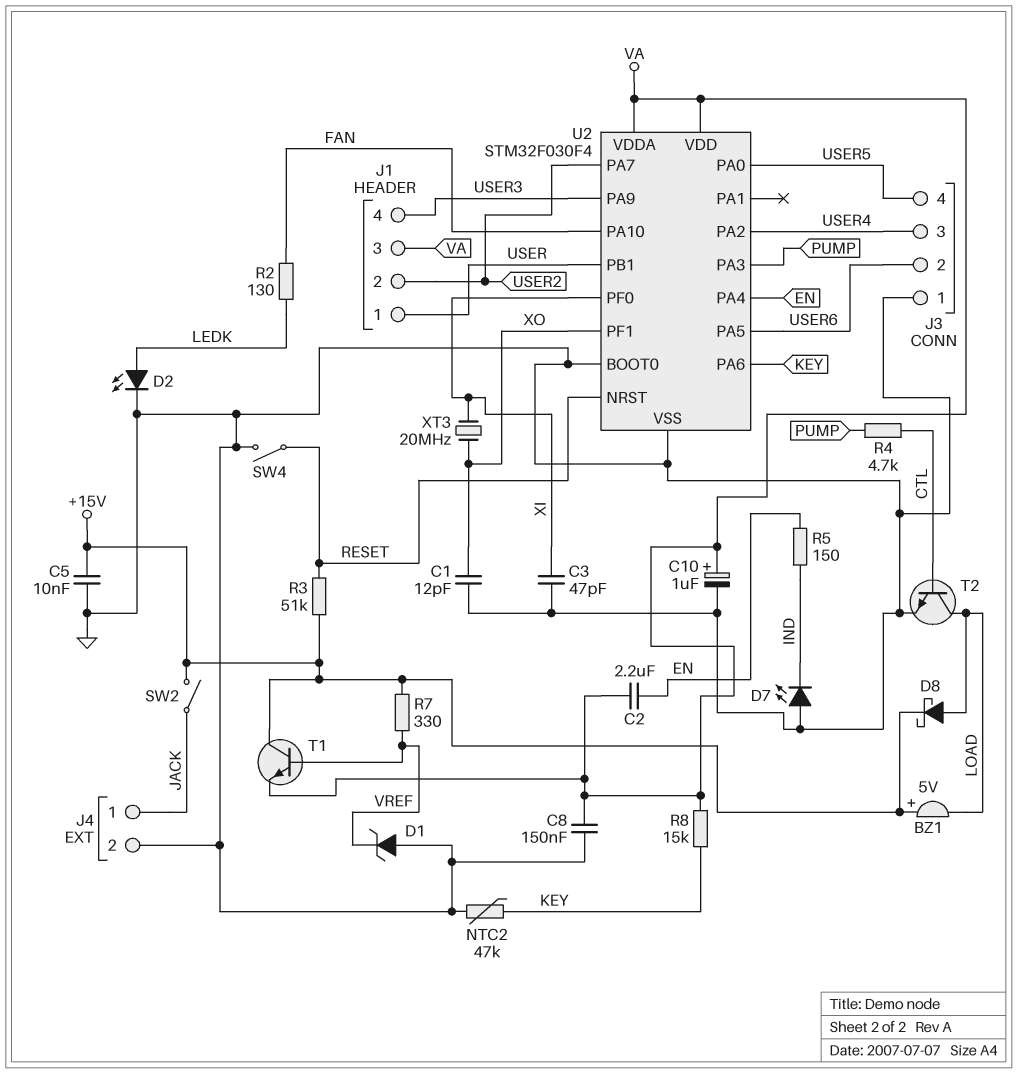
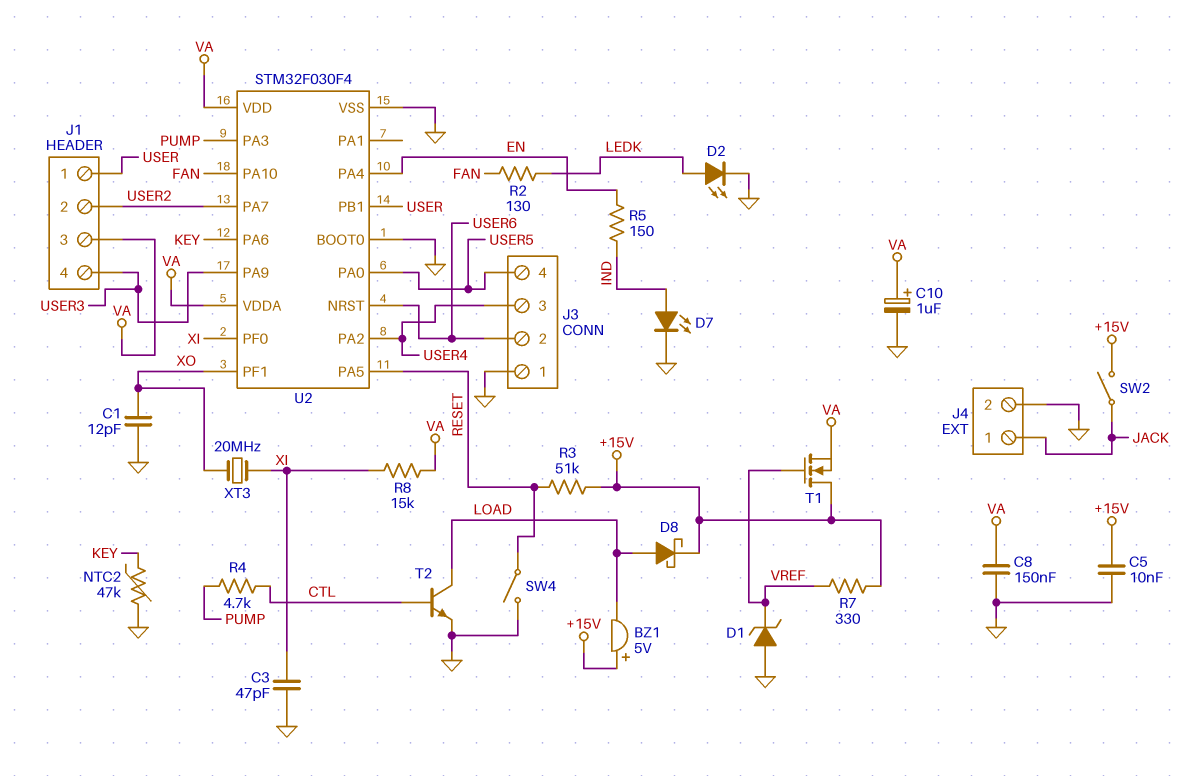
C2: 2.2uF (EN, VA) -> none
D7: LED (A GND, K IND) -> LED (A IND, K GND)
R8: 15k (KEY, VA) -> 15k (VA, XI)
T1: NPN (B VREF, C +15V, E VA) -> NMOS (G VREF, D +15V, S VA)
U2 pin NRST: RESET -> USER6
U2 pin PA5: USER6 -> RESET

